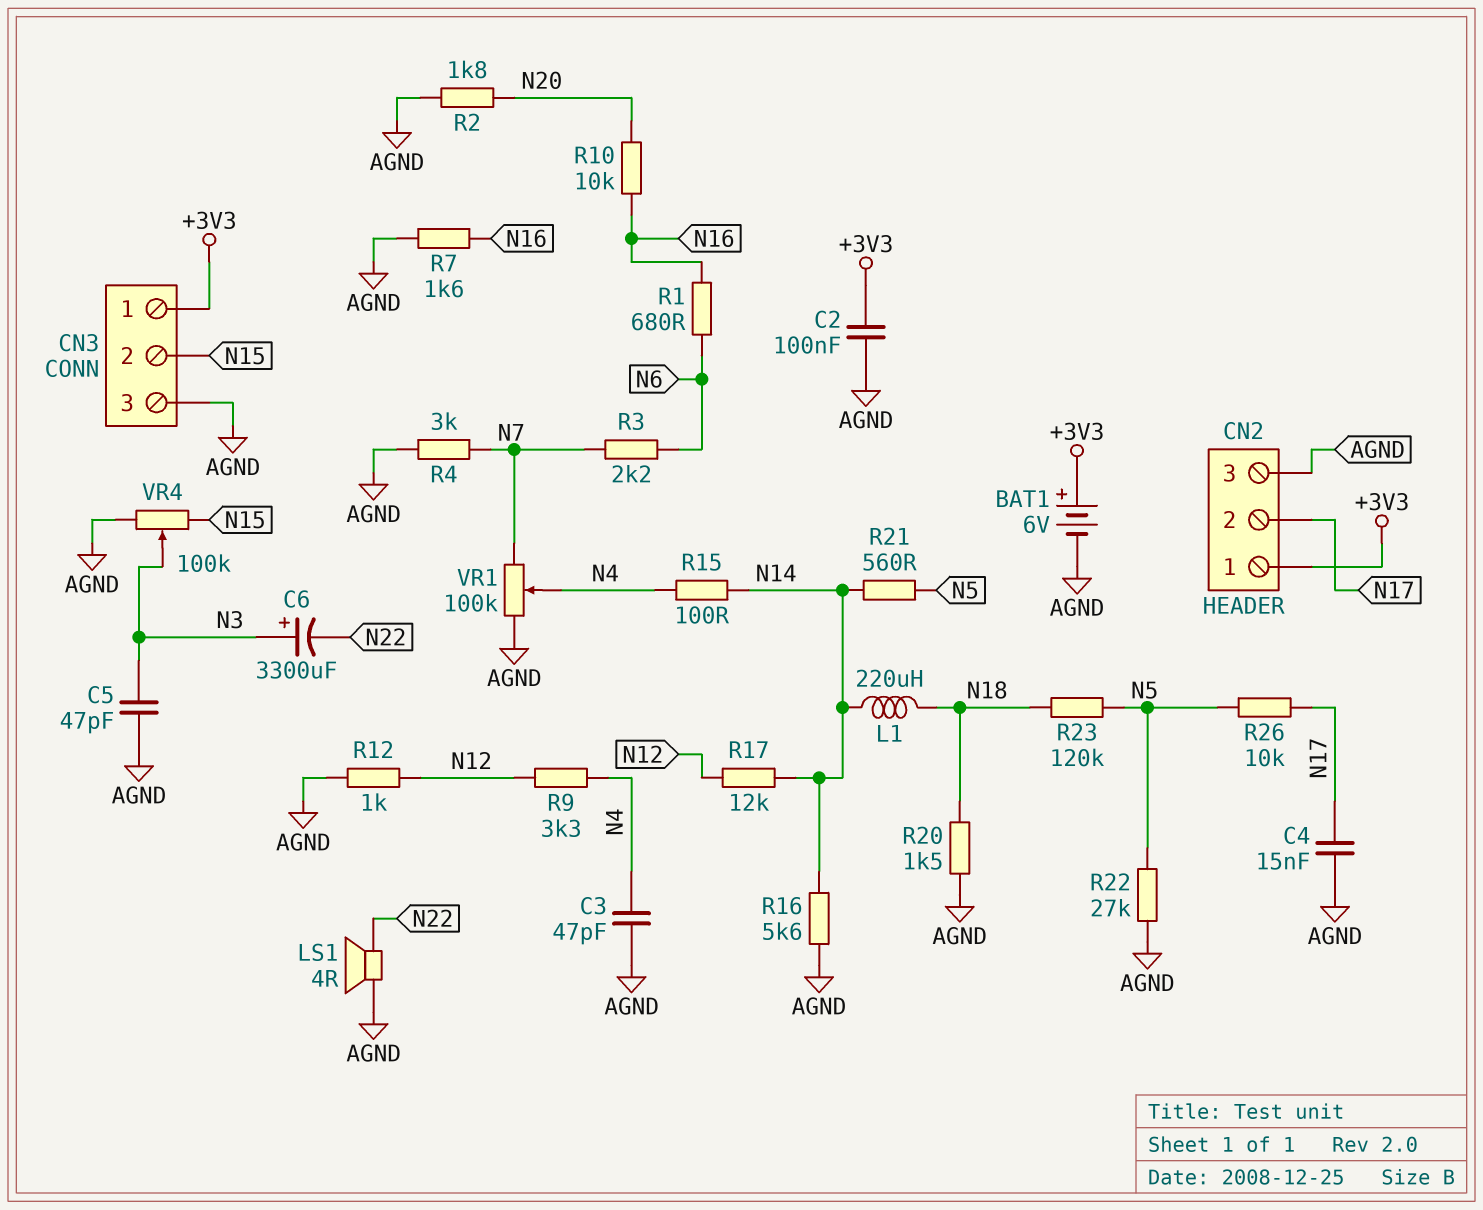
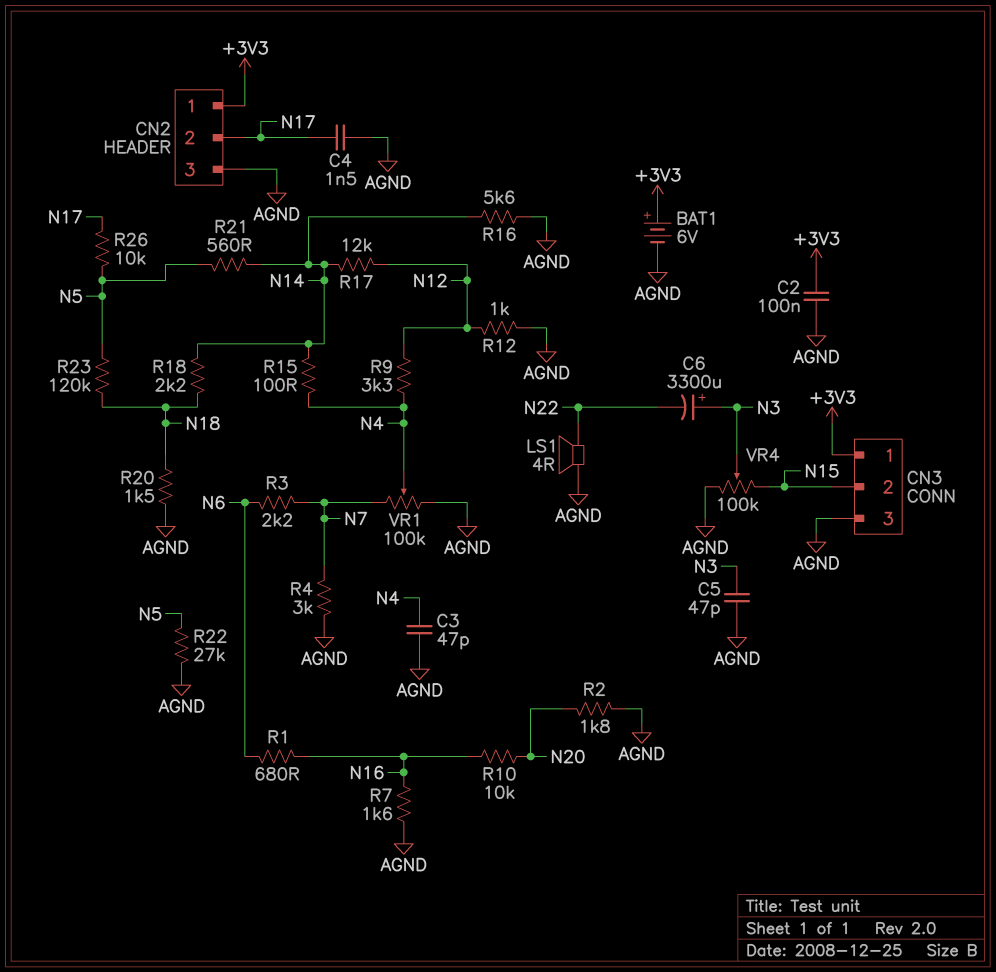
C4: 15nF (AGND, N17) -> 1.5nF (AGND, N17)
L1: 220uH (N14, N18) -> none
R18: none -> 2.2k (N14, N18)

